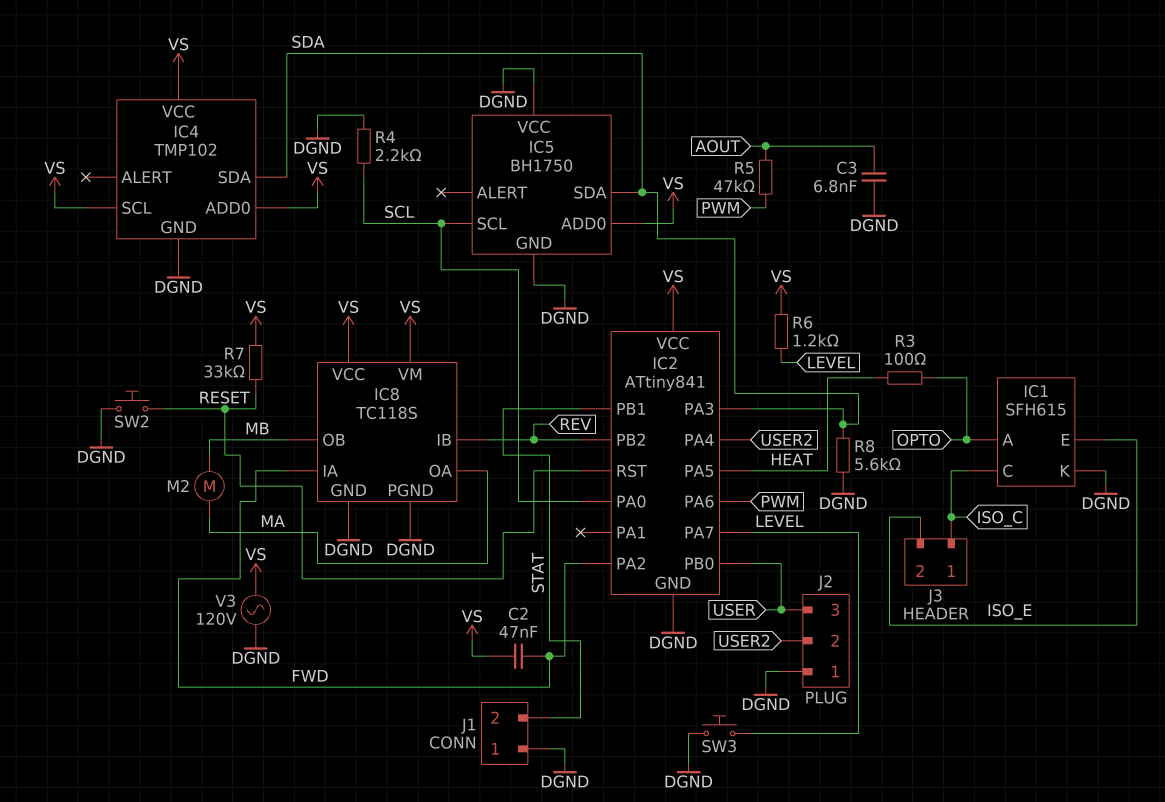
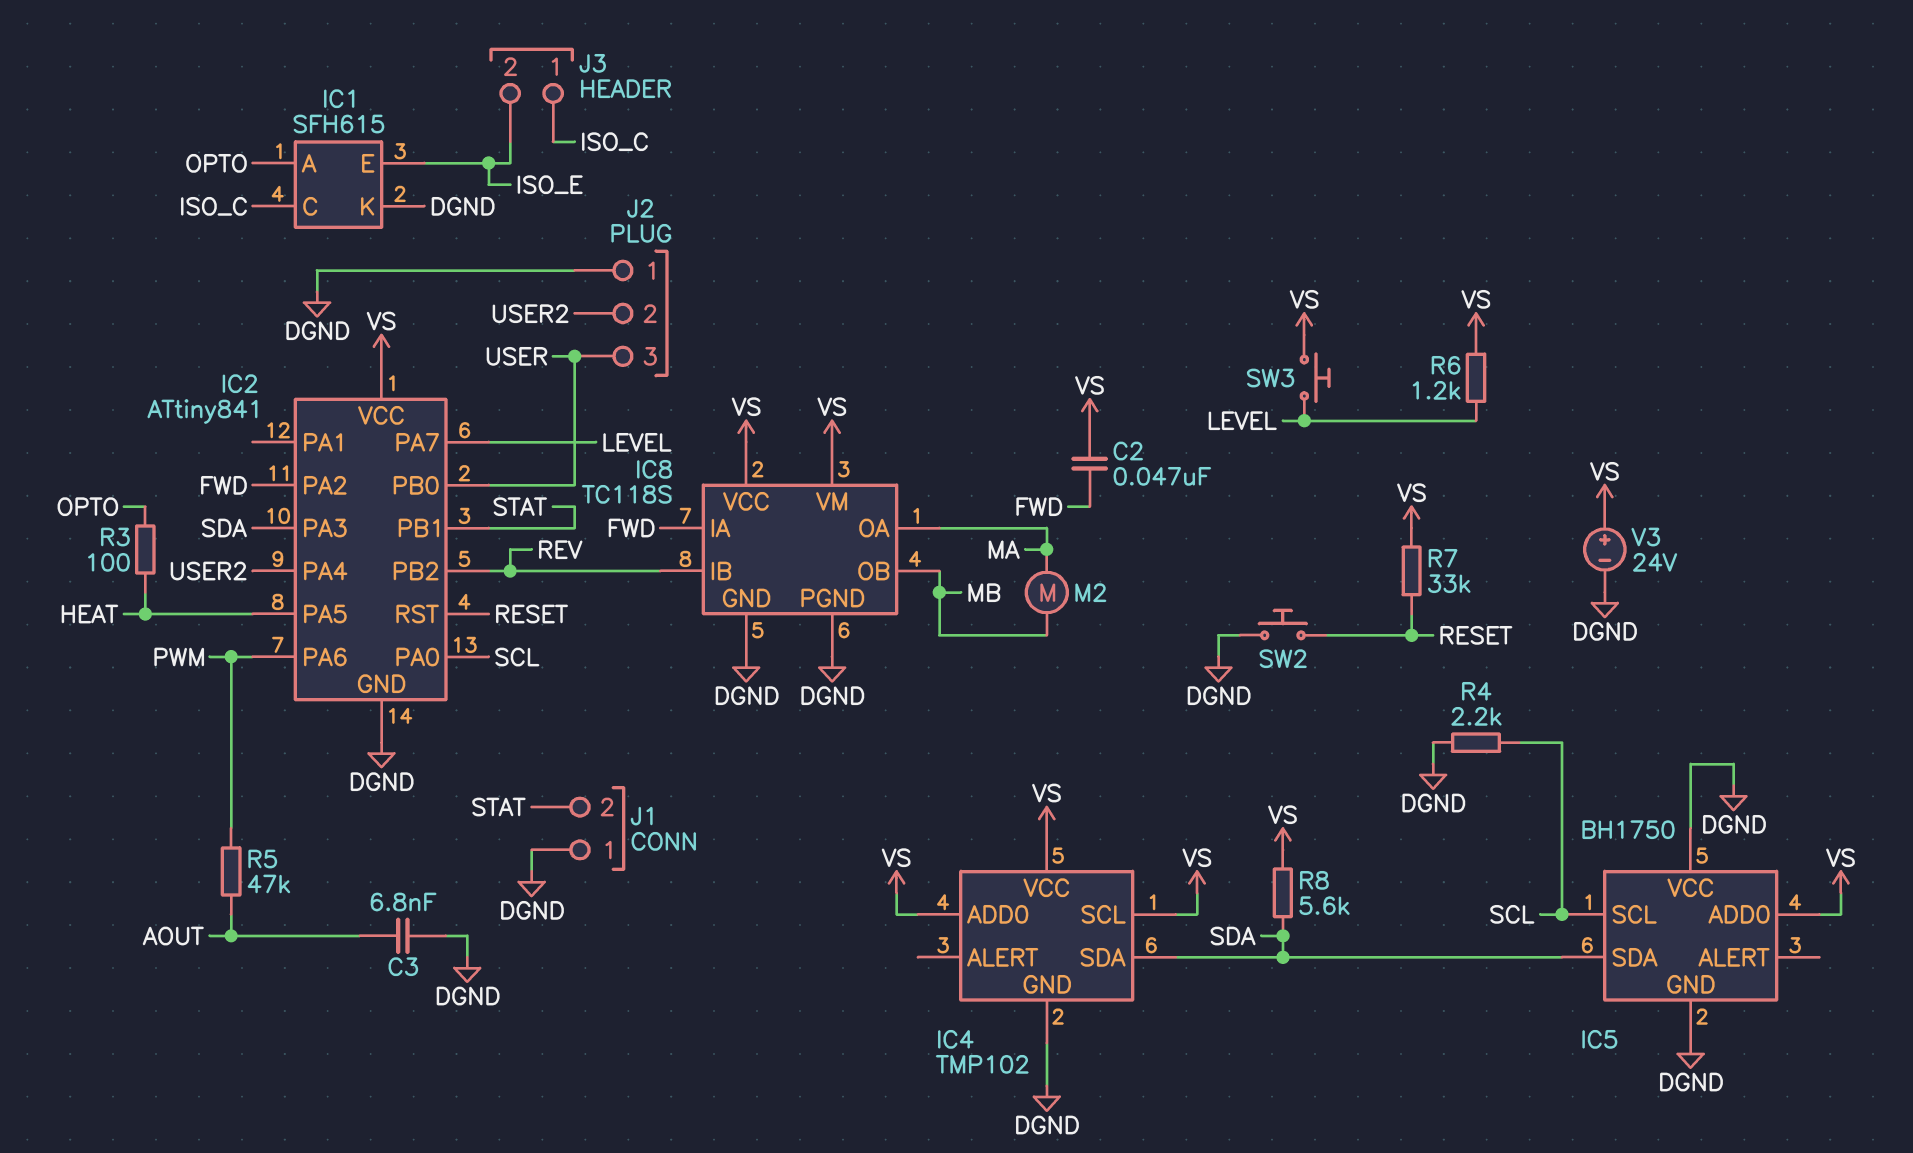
R8: 5.6k (DGND, SDA) -> 5.6k (SDA, VS)
SW3: button (DGND, LEVEL) -> button (LEVEL, VS)
V3: AC 120V (DGND, VS) -> 24V (plus VS, minus DGND)

